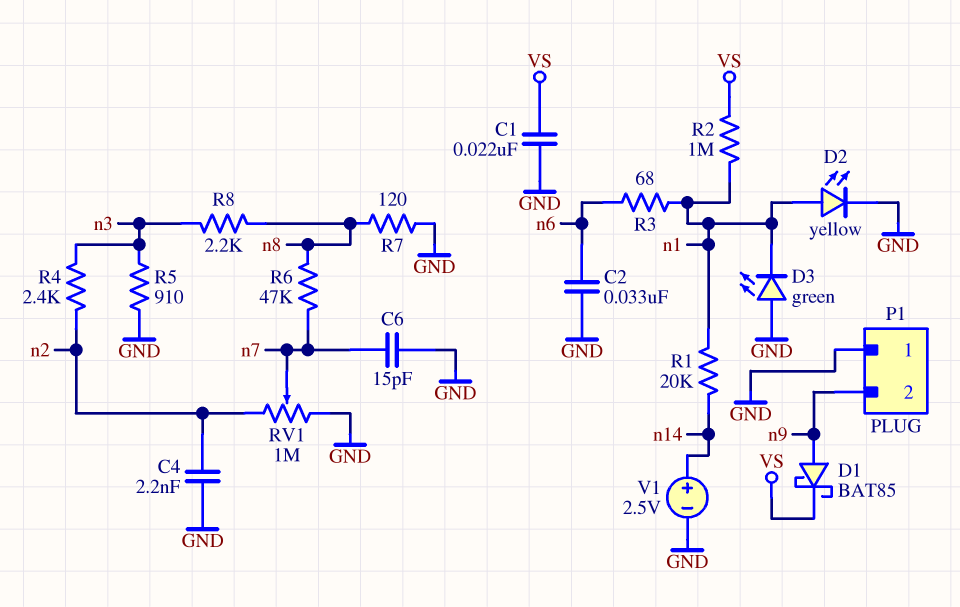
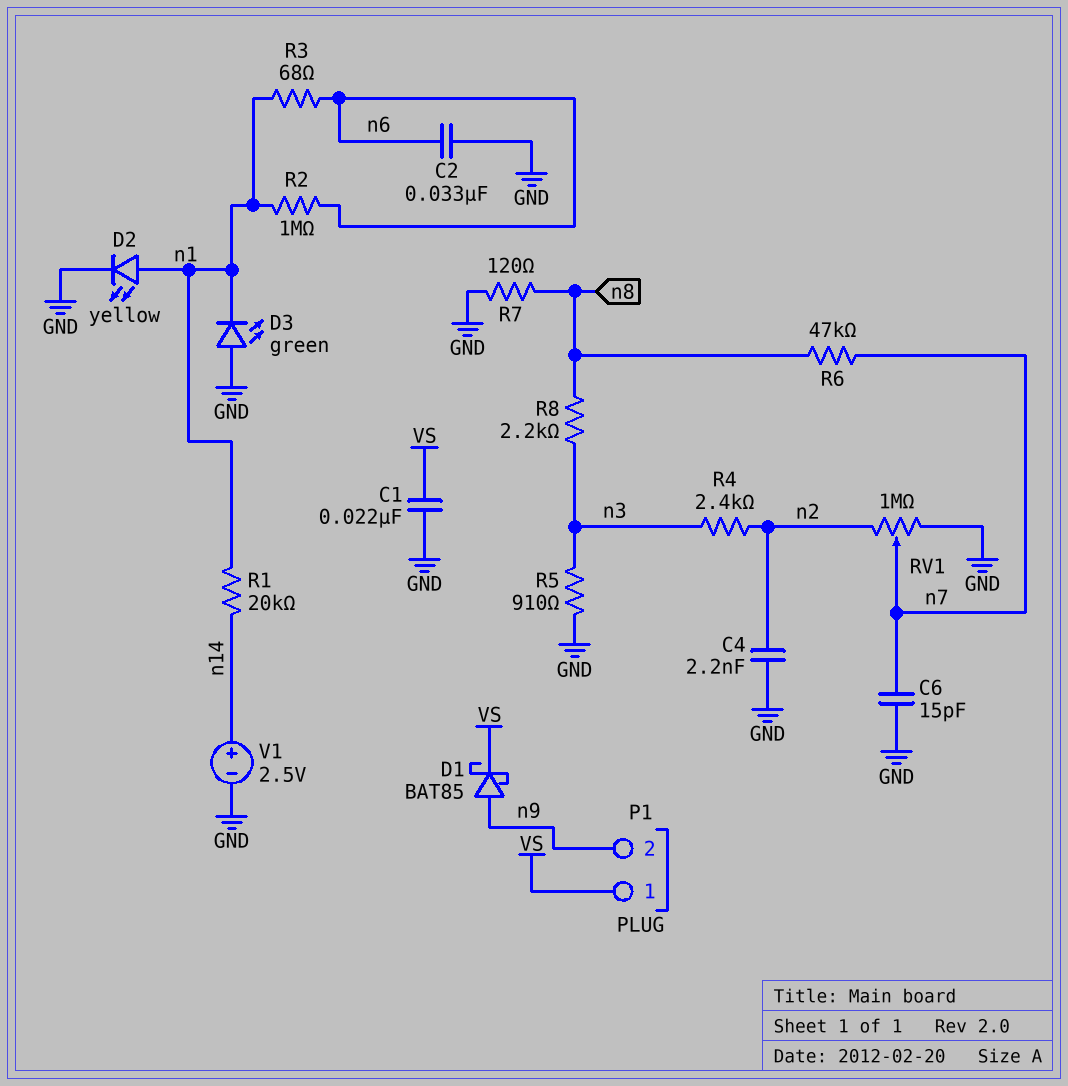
P1 pin 1: GND -> VS
R2: 1M (VS, n1) -> 1M (n1, n6)

